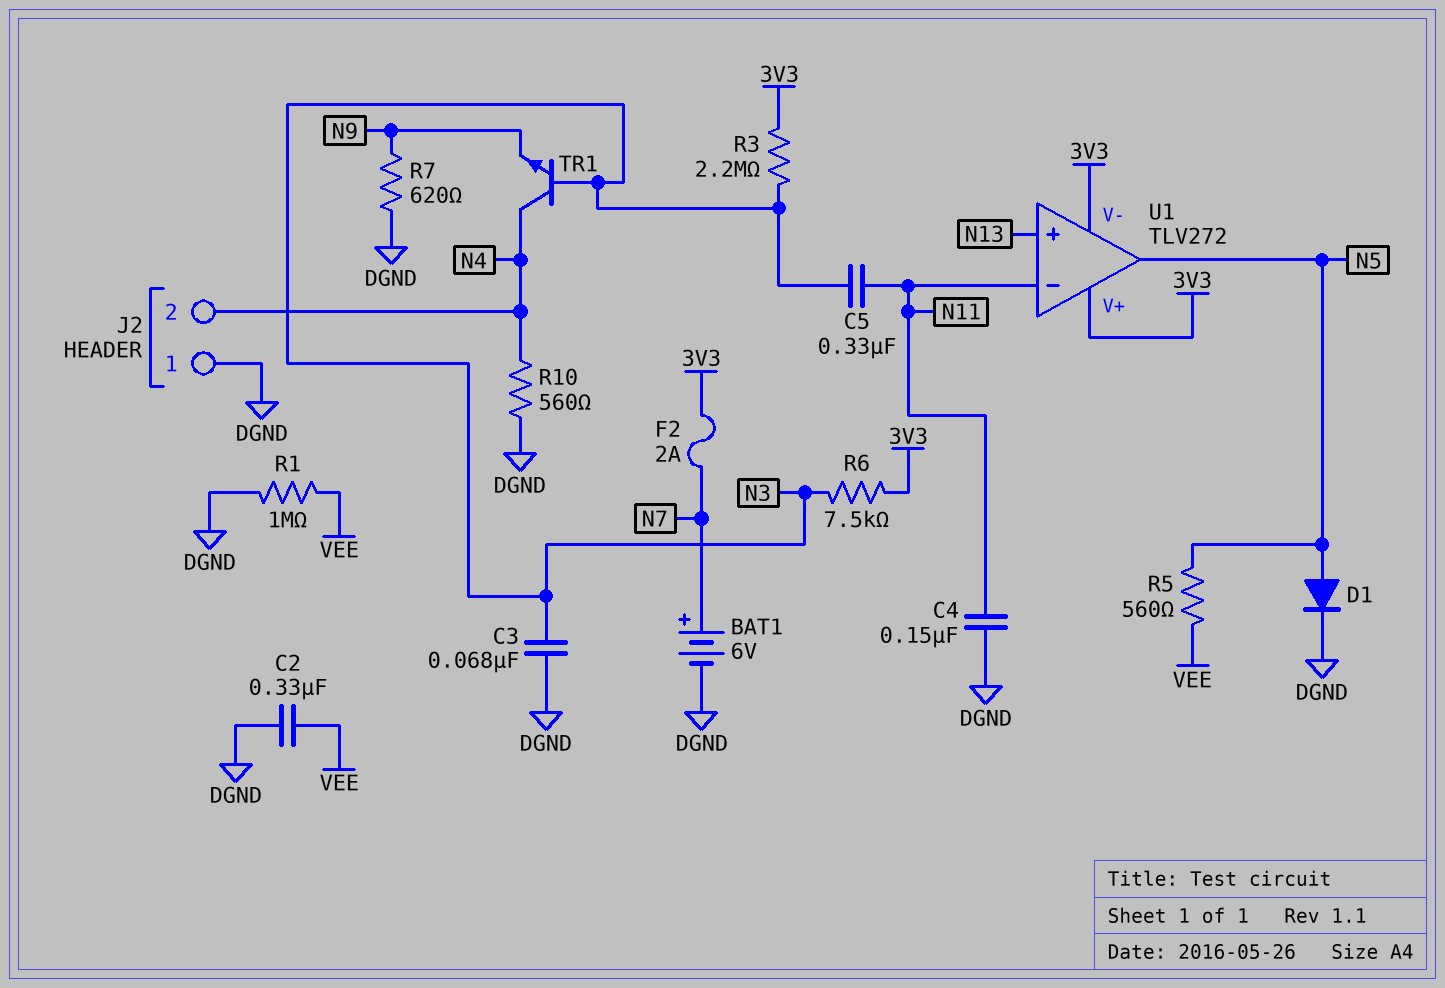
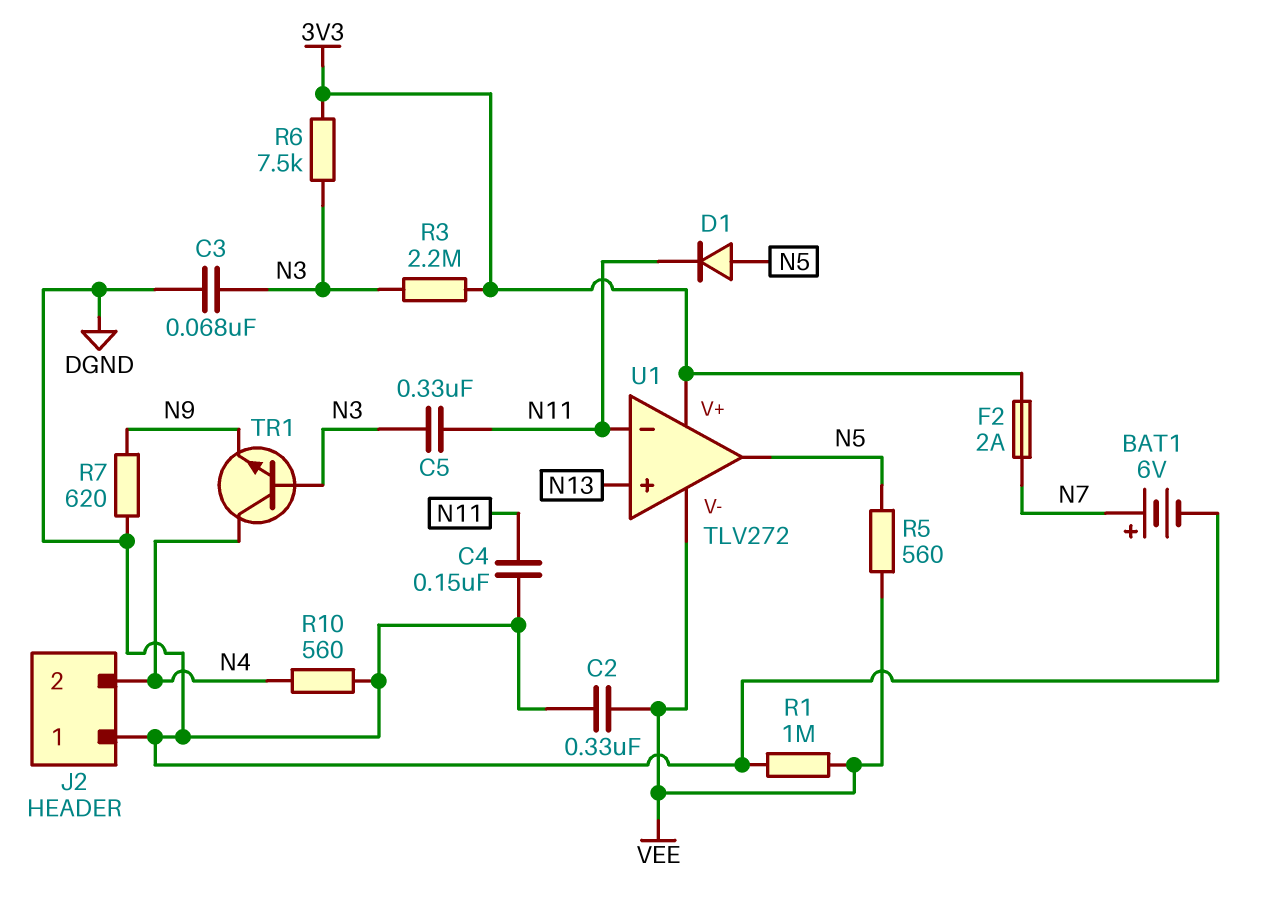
D1: diode (A N5, K DGND) -> diode (A N5, K N11)
U1 pin V-: 3V3 -> VEE

